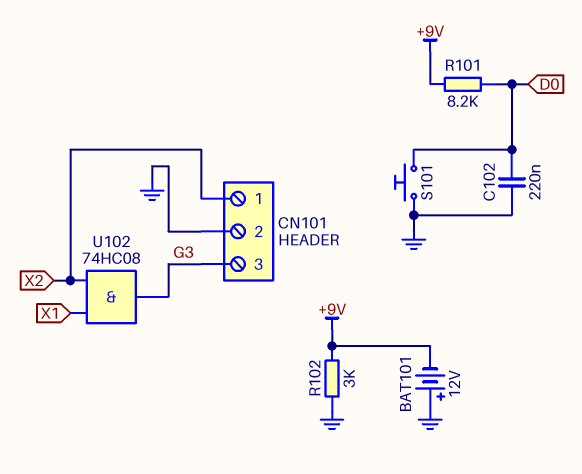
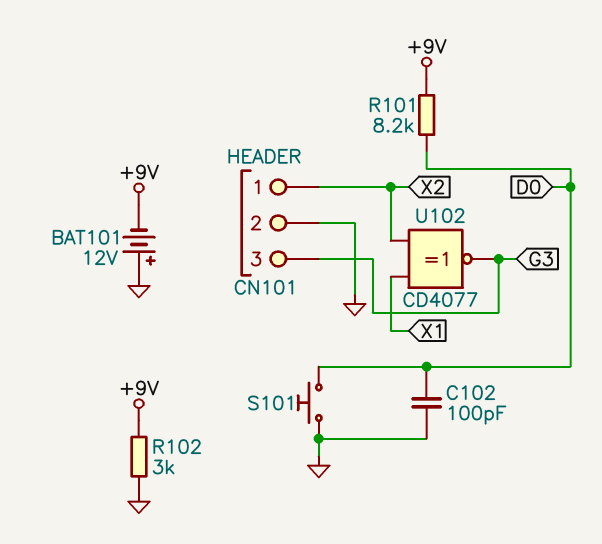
C102: 220nF (D0, GND) -> 100pF (D0, GND)
U102: AND 74HC08 (in X1, in X2, out G3) -> XNOR CD4077 (in X1, in X2, out G3)

